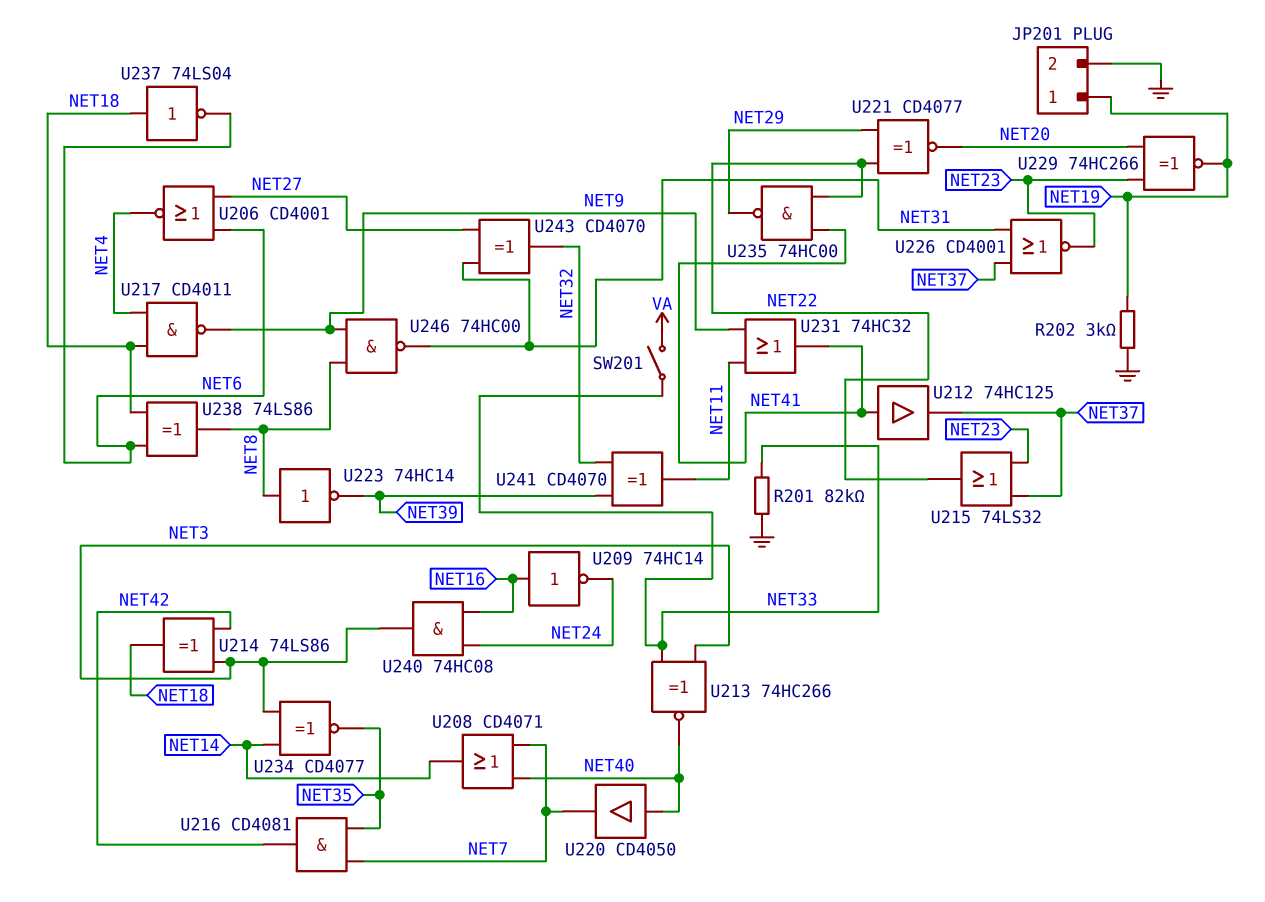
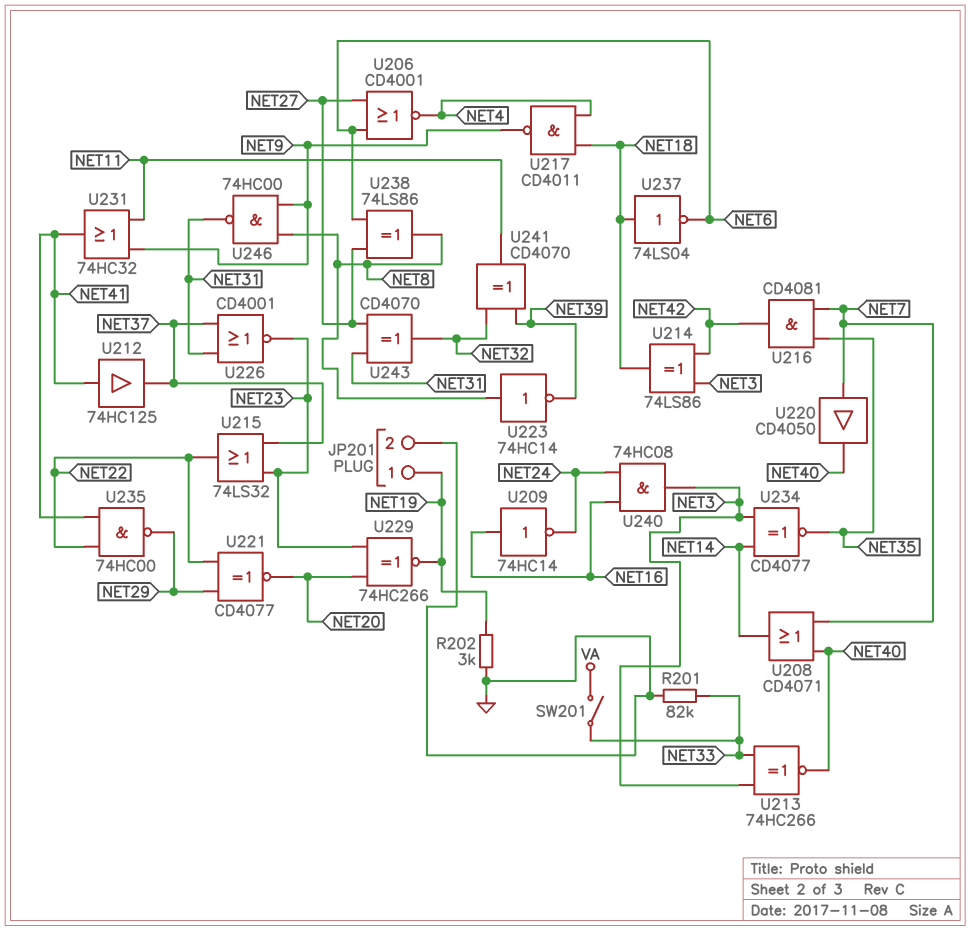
U220: buffer CD4050 (in NET40, out NET7) -> buffer CD4050 (in NET7, out NET40)
U238: XOR 74LS86 (in NET6, in NET18, out NET8) -> XOR 74LS86 (in NET6, in NET27, out NET8)

